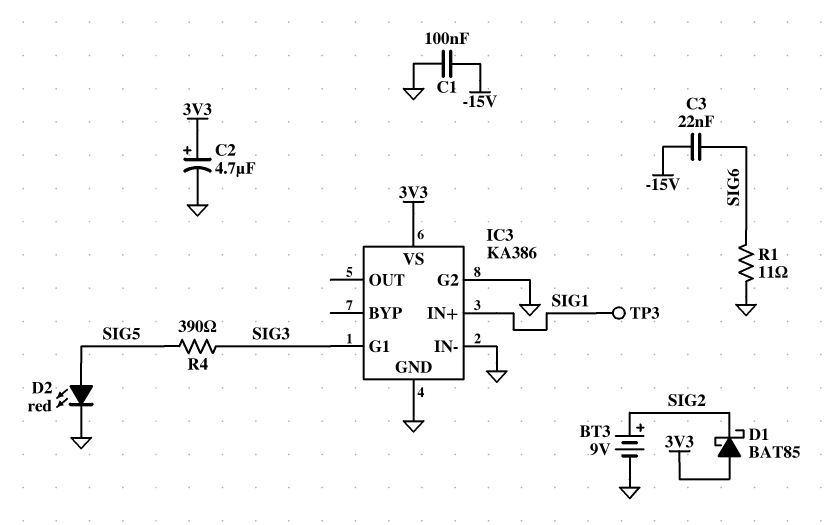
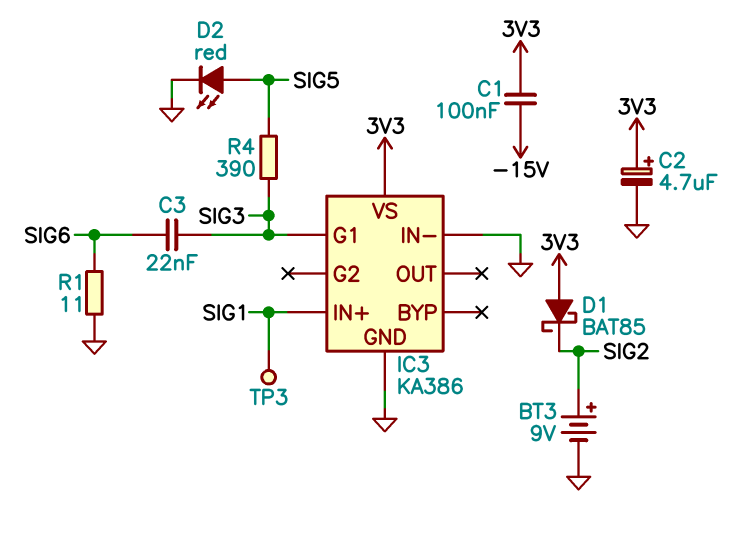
C1: 100nF (-15V, GND) -> 100nF (-15V, 3V3)
C3: 22nF (-15V, SIG6) -> 22nF (SIG3, SIG6)
IC3 pin G2: GND -> none

